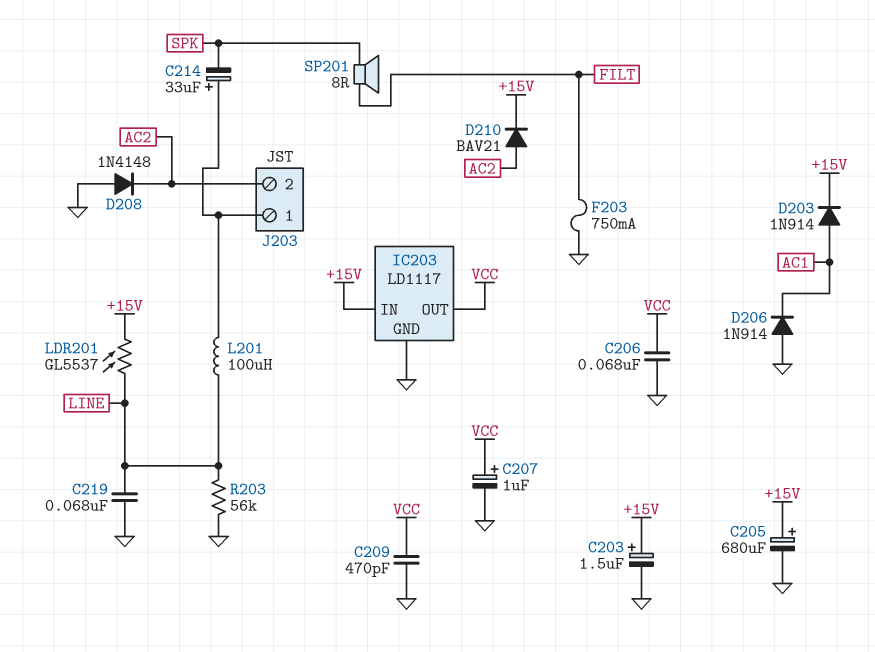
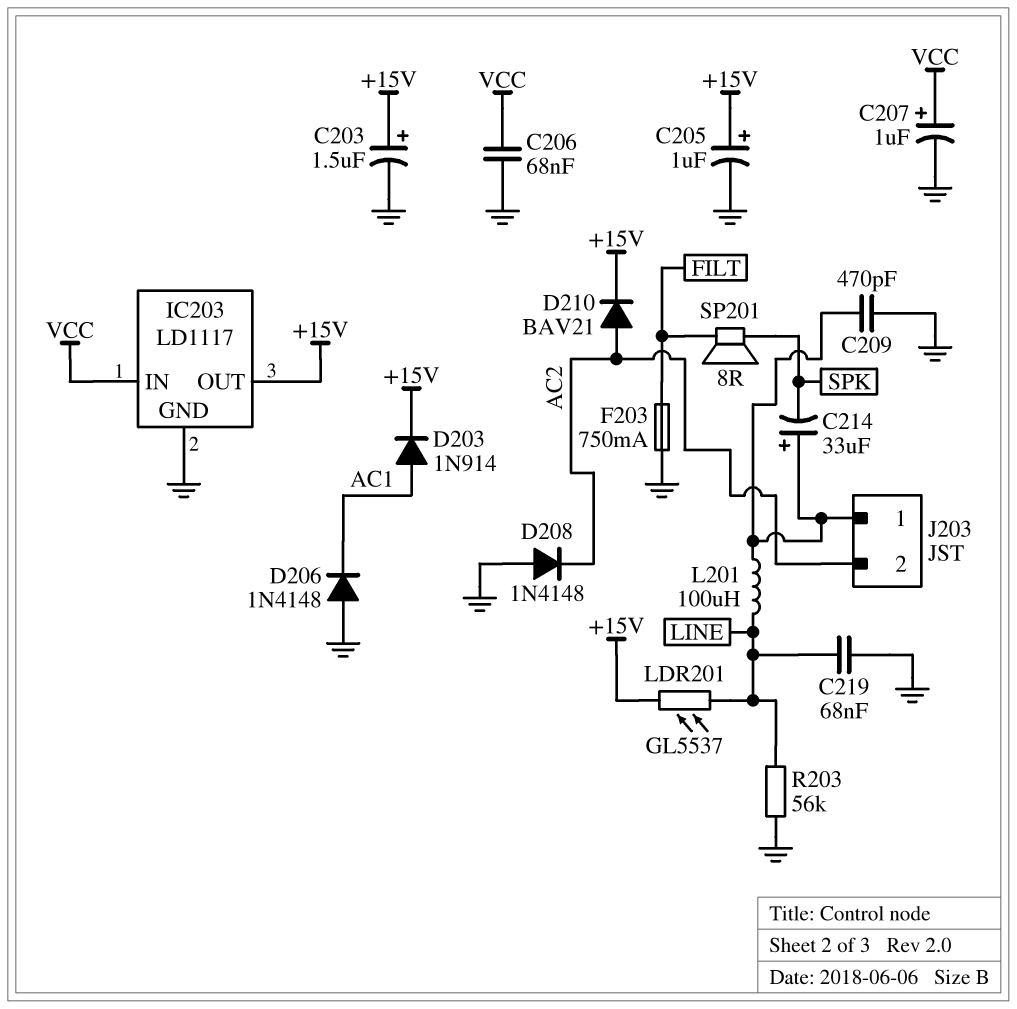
C205: 680uF (plus +15V, minus GND) -> 1uF (plus +15V, minus GND)
C209: 470pF (GND, VCC) -> 470pF (GND, J203/1)
D206: diode 1N914 (A GND, K AC1) -> diode 1N4148 (A GND, K AC1)
IC203 pin IN: +15V -> VCC
IC203 pin OUT: VCC -> +15V

